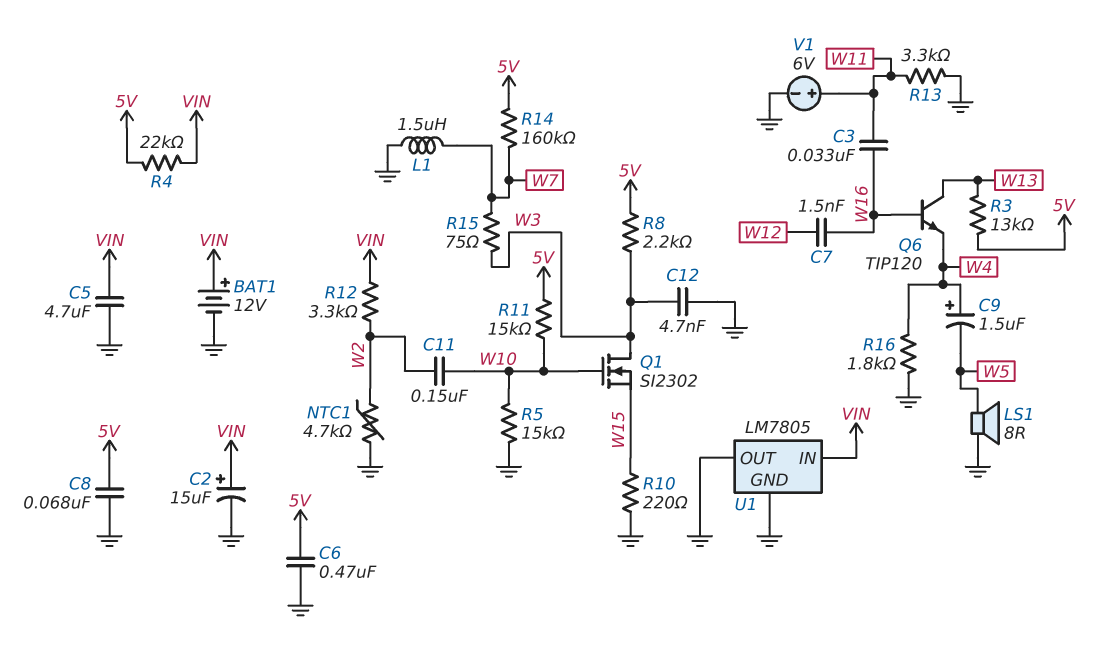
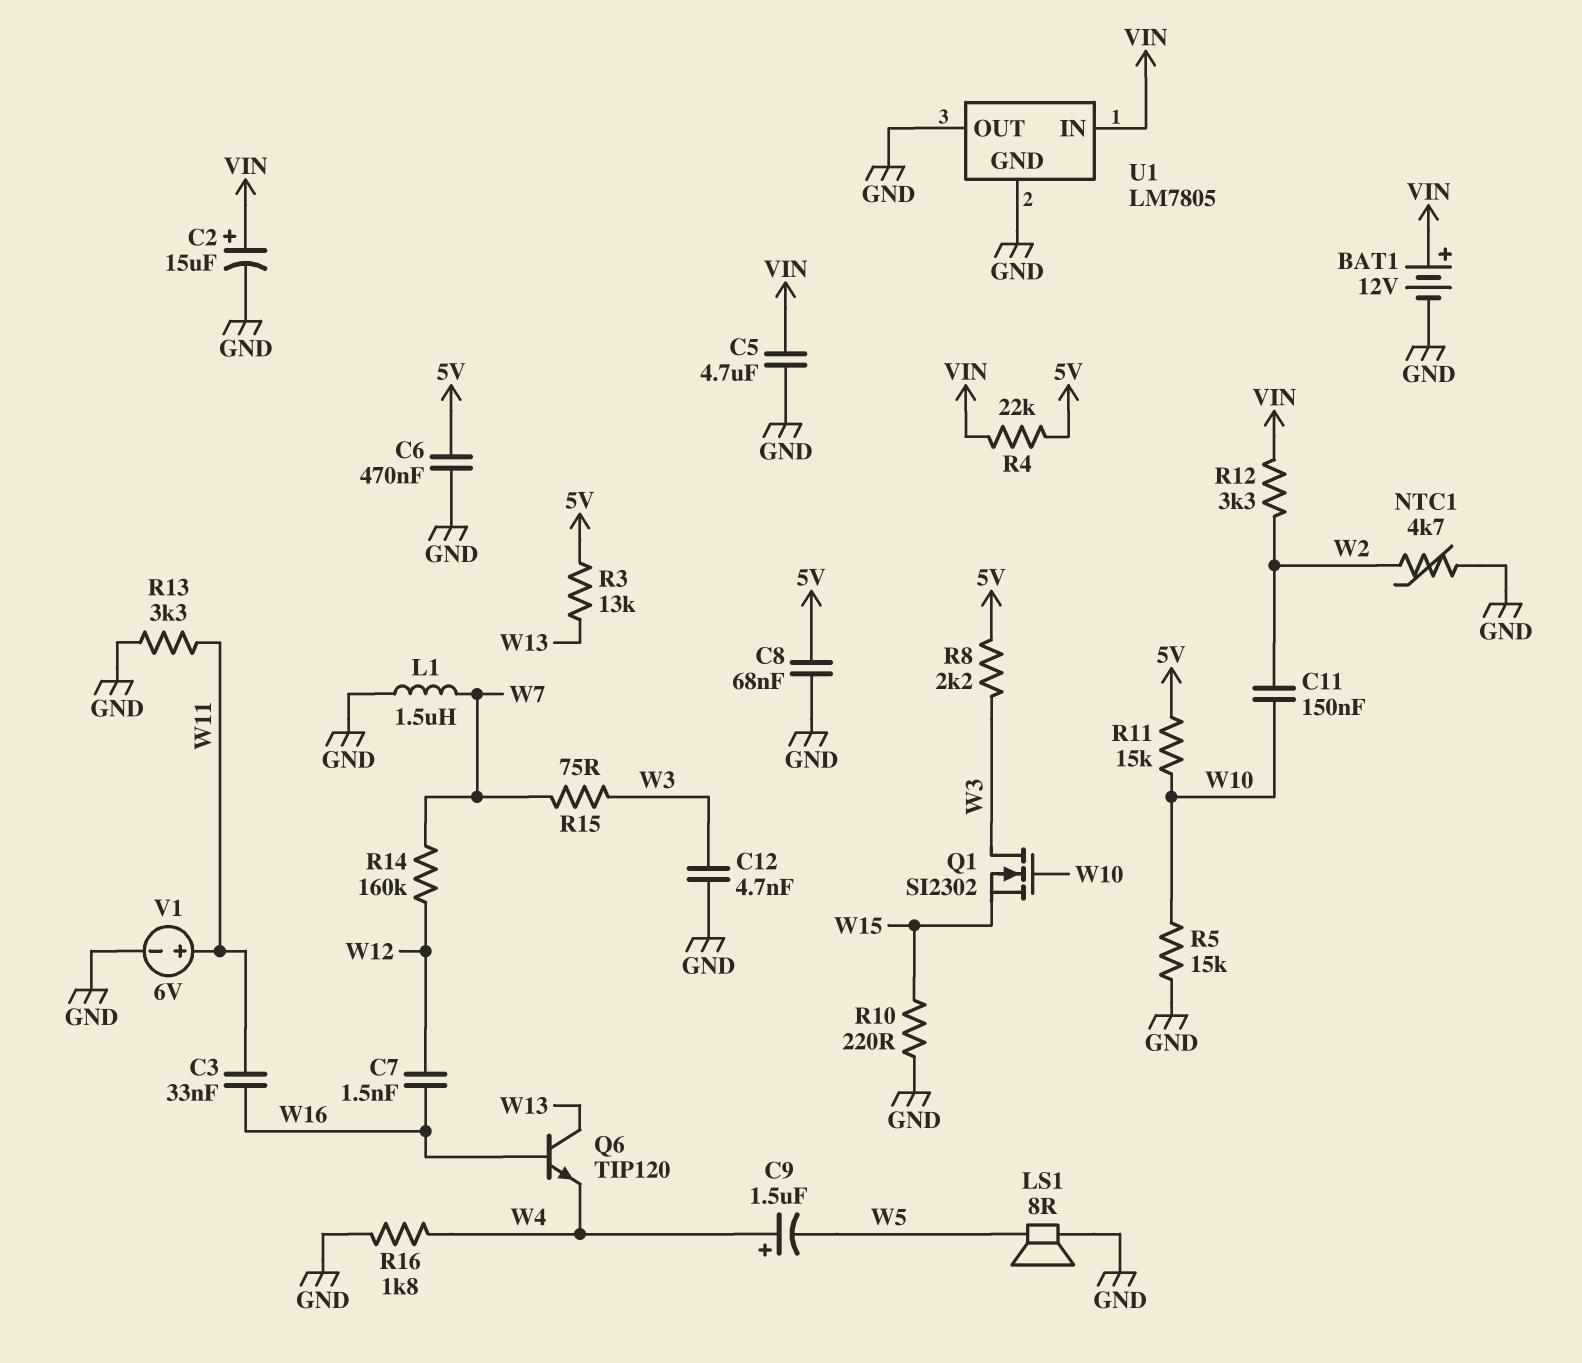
R14: 160k (5V, W7) -> 160k (W7, W12)

